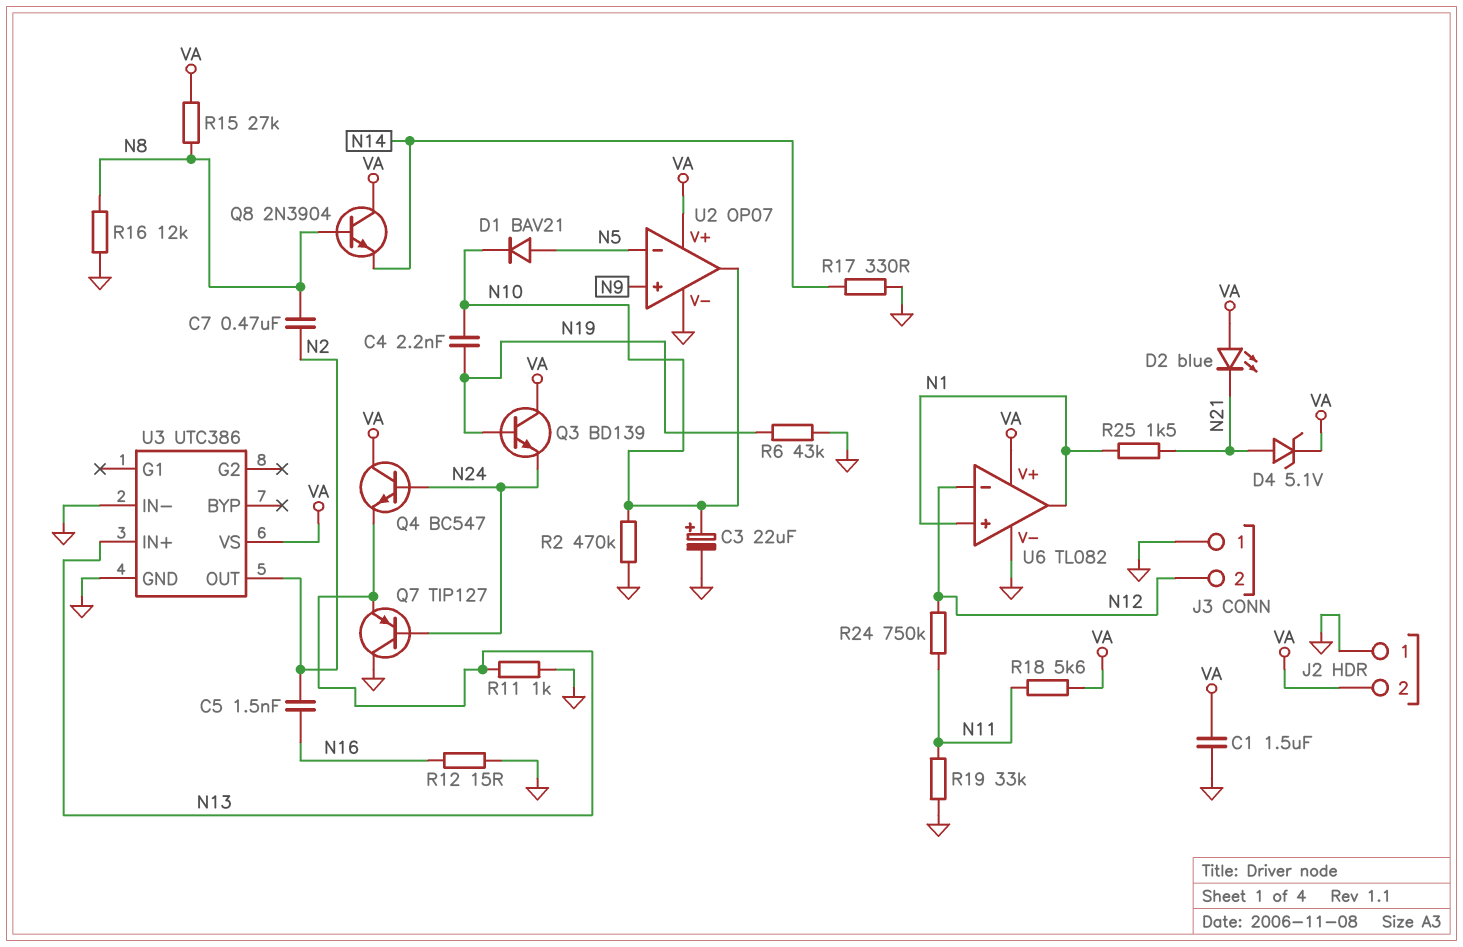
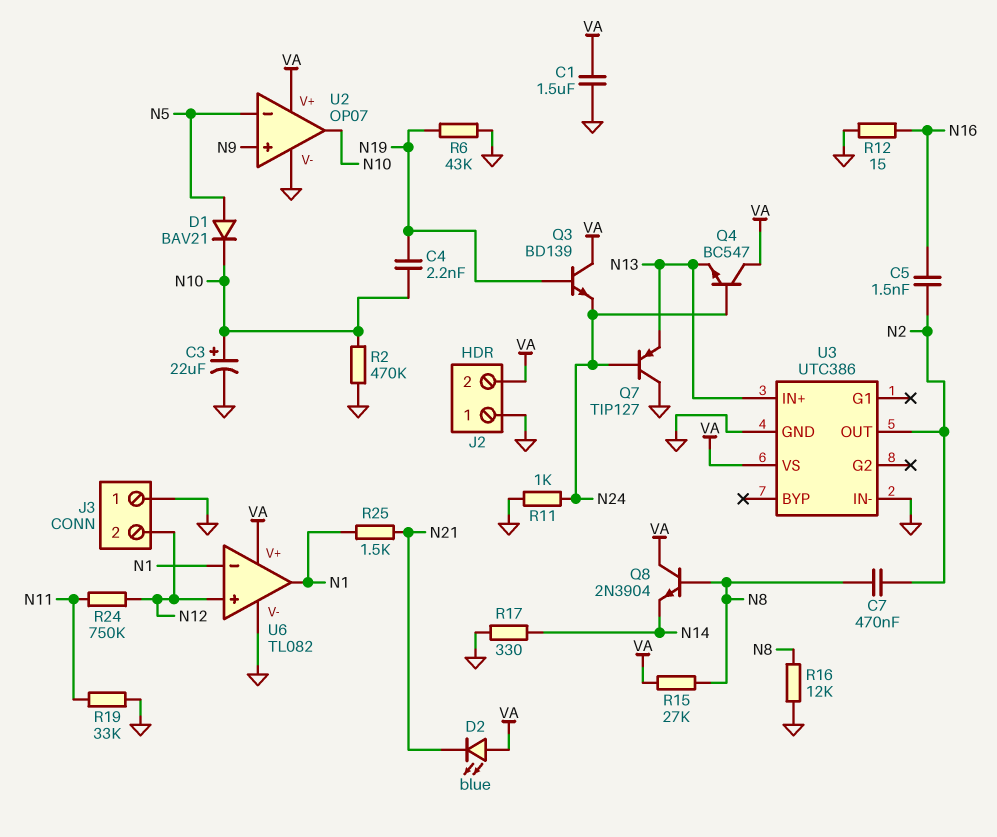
D4: zener 5.1V (A N21, K VA) -> none
R11: 1k (GND, N13) -> 1k (GND, N24)
R18: 5.6k (N11, VA) -> none
U6 pin in+: N1 -> N12
U6 pin in-: N12 -> N1

